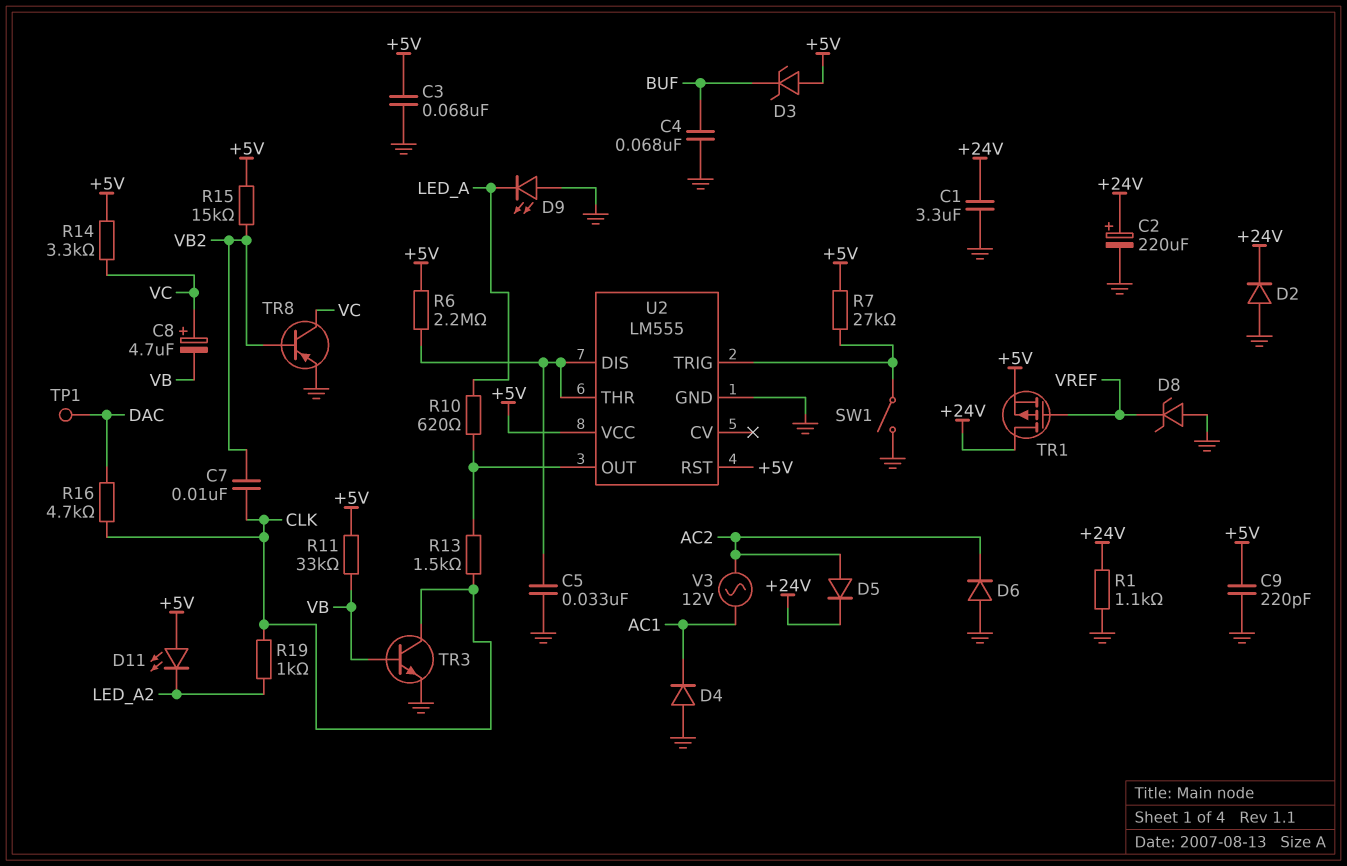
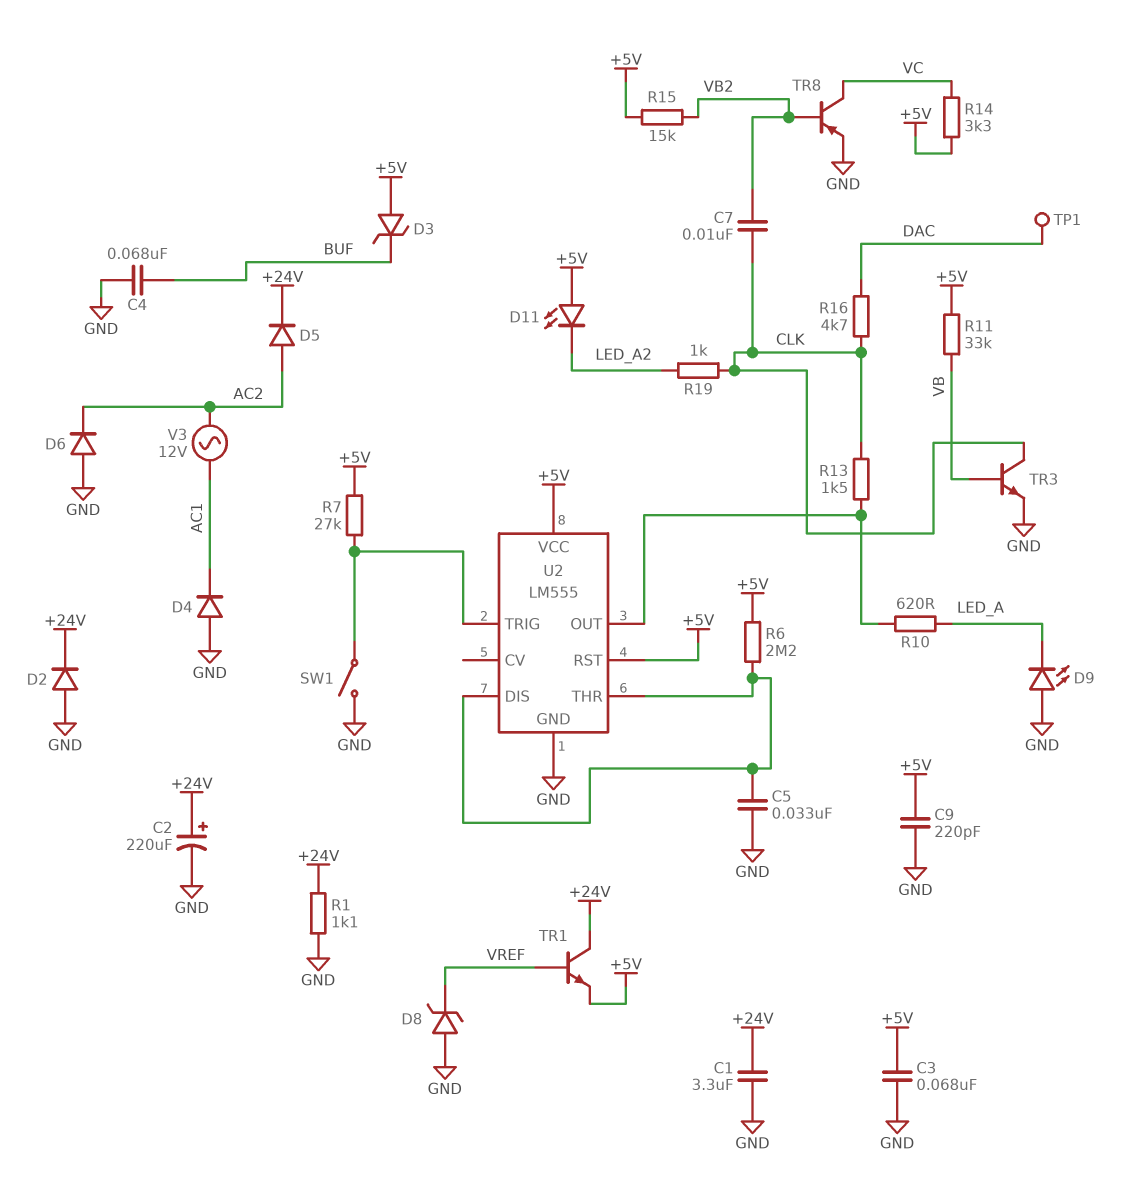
C8: 4.7uF (plus VC, minus VB) -> none
TR1: PMOS (G VREF, D +24V, S +5V) -> NPN (B VREF, C +24V, E +5V)

